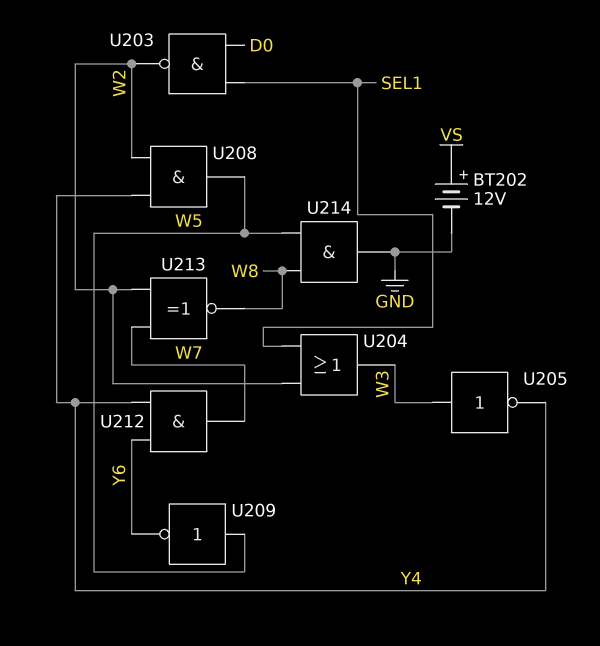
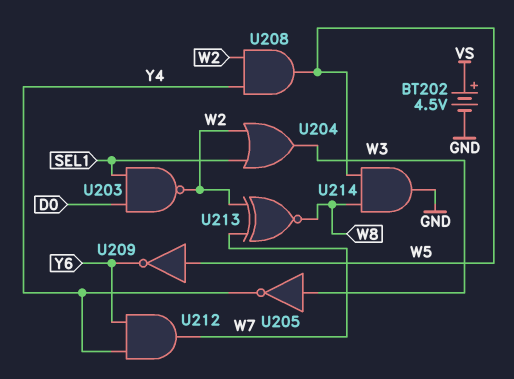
BT202: 12V (plus VS, minus GND) -> 4.5V (plus VS, minus GND)

